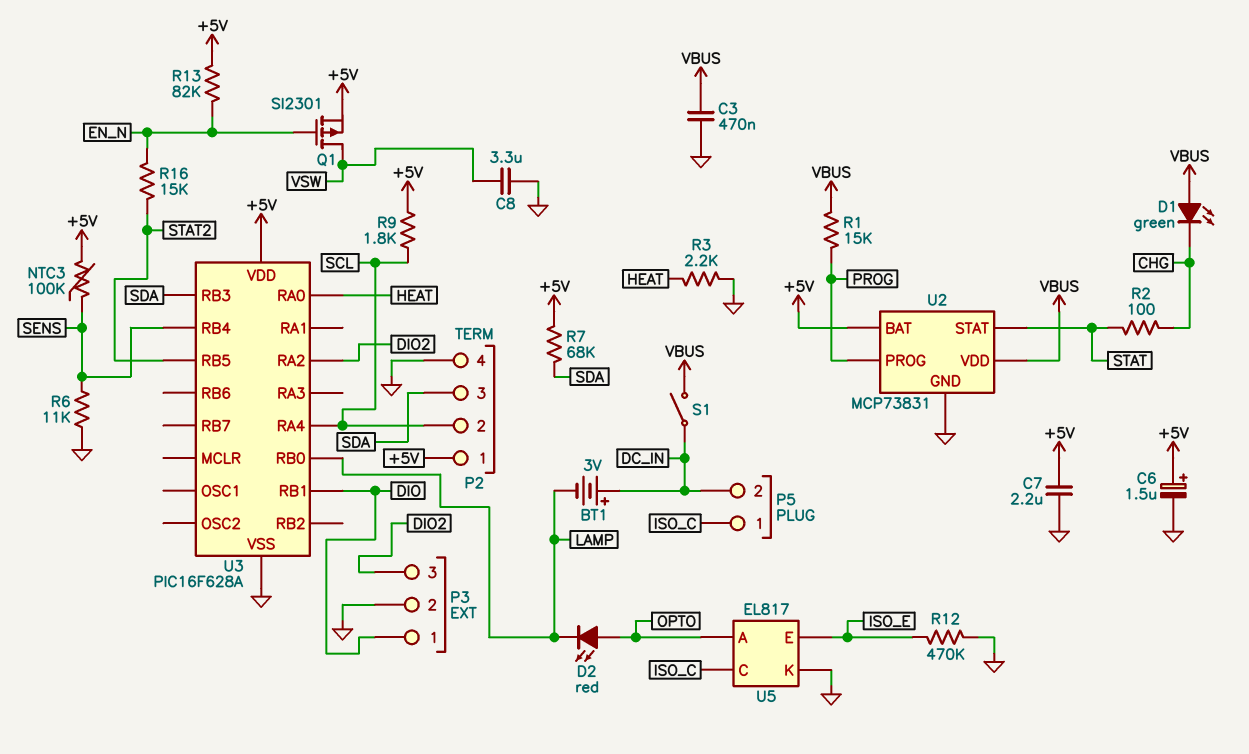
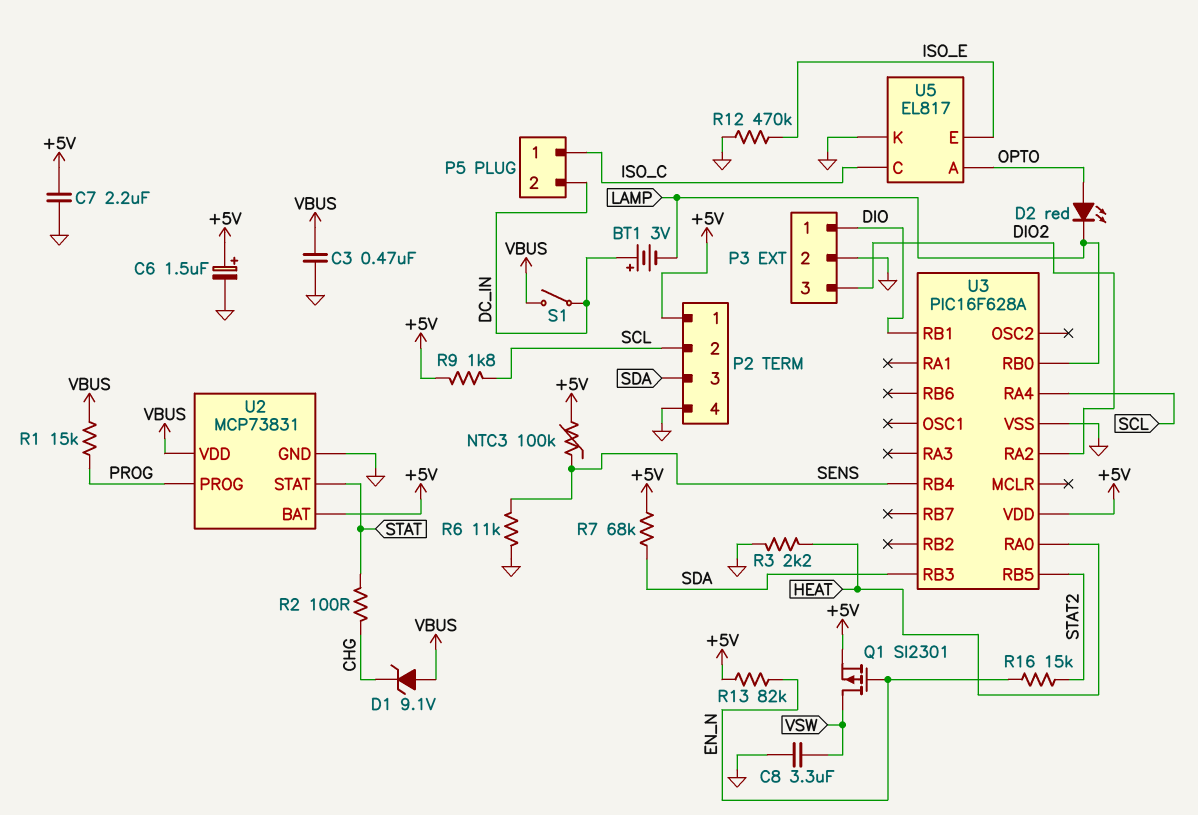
D1: LED green (A VBUS, K CHG) -> zener 9.1V (A VBUS, K CHG)

